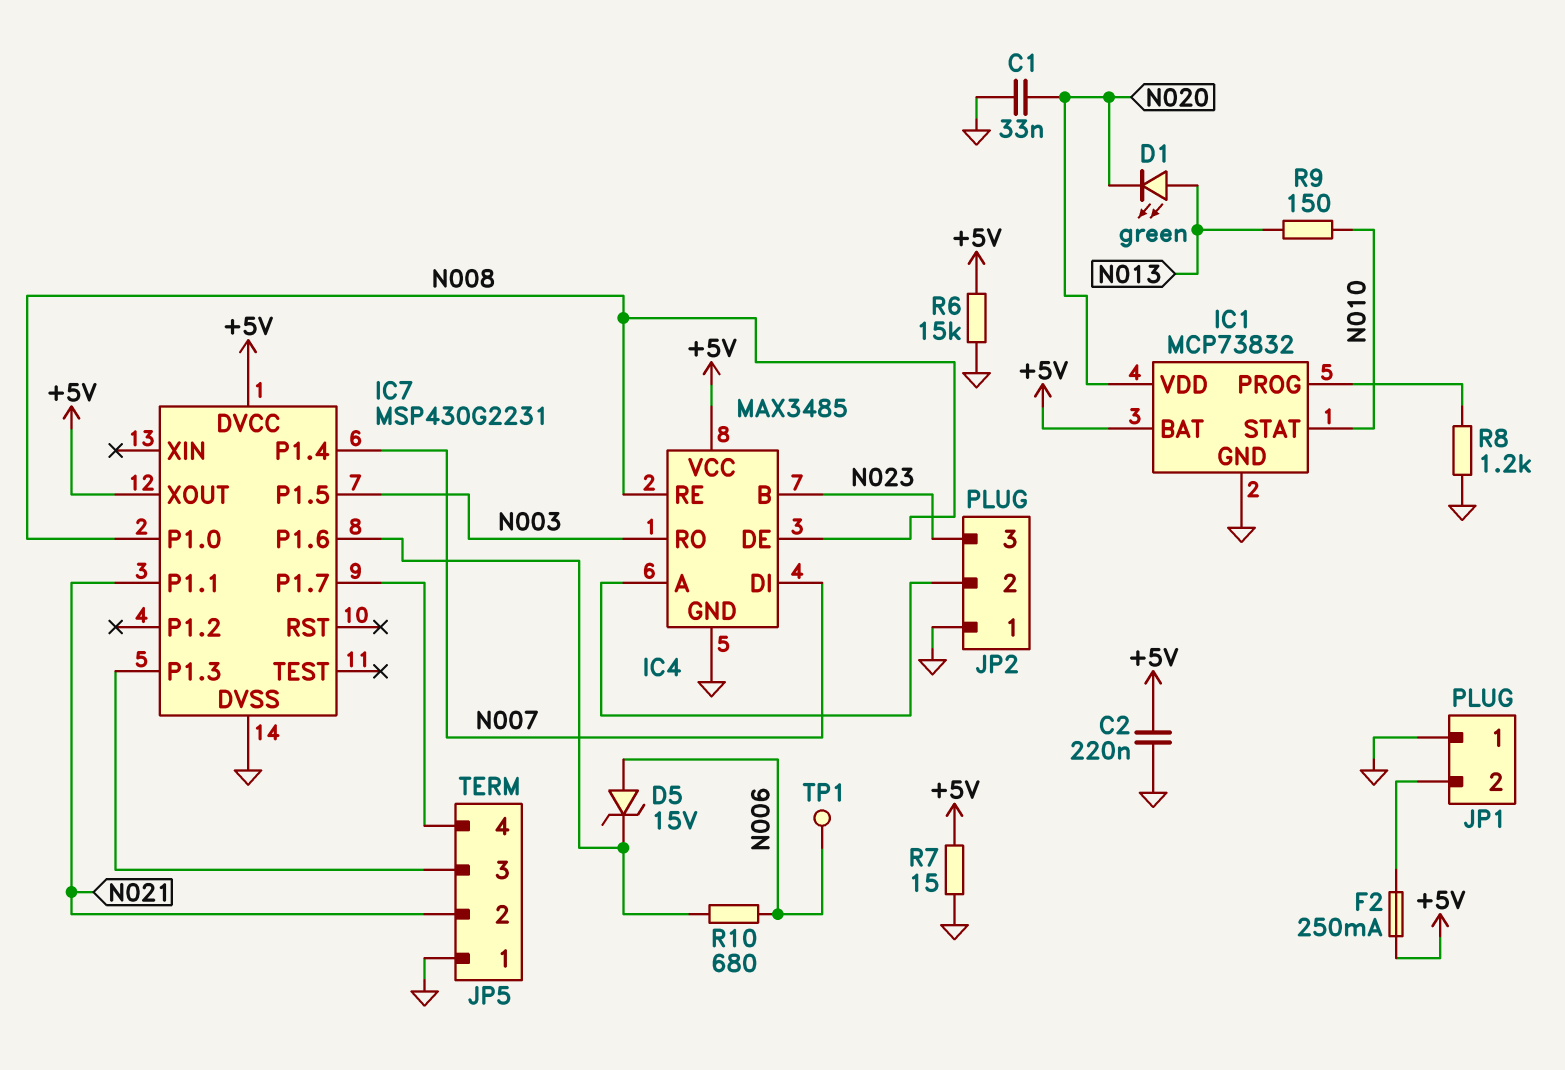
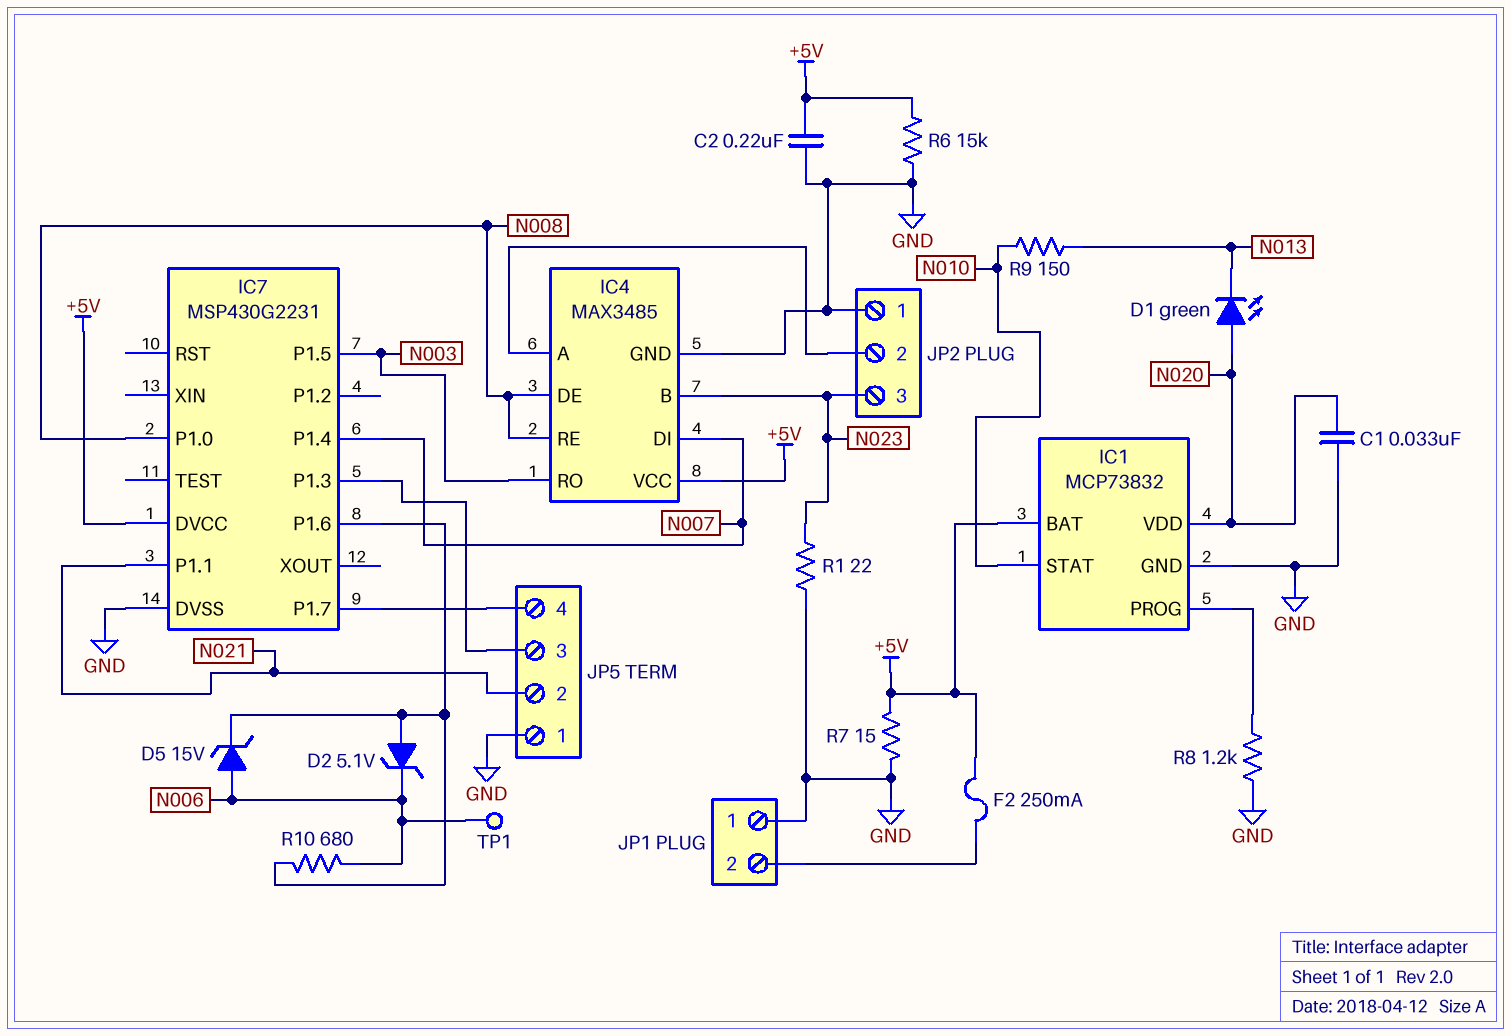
D1: LED green (A N013, K N020) -> LED green (A N020, K N013)
D2: none -> zener 5.1V (A IC7/P1.6, K N006)
IC7 pin XOUT: +5V -> none
R1: none -> 22 (GND, N023)

